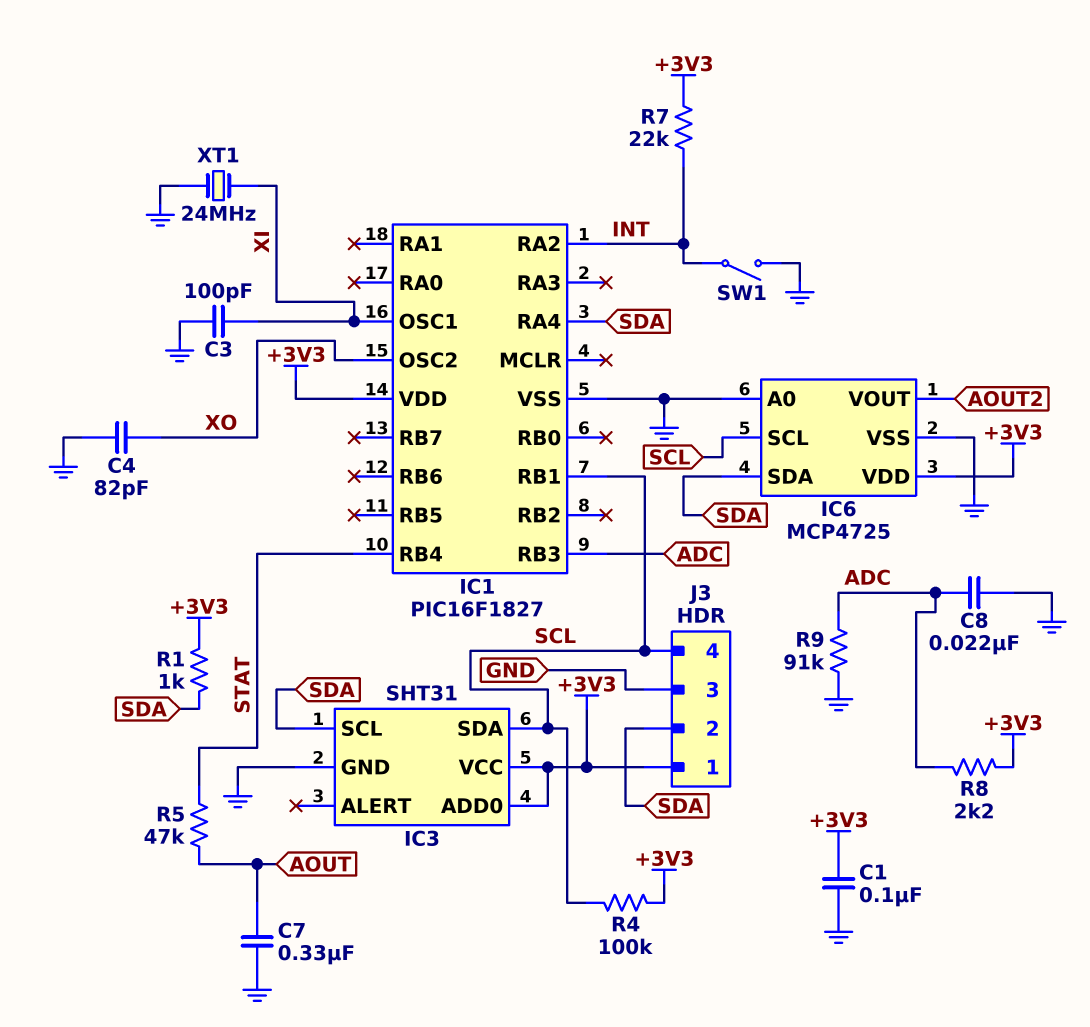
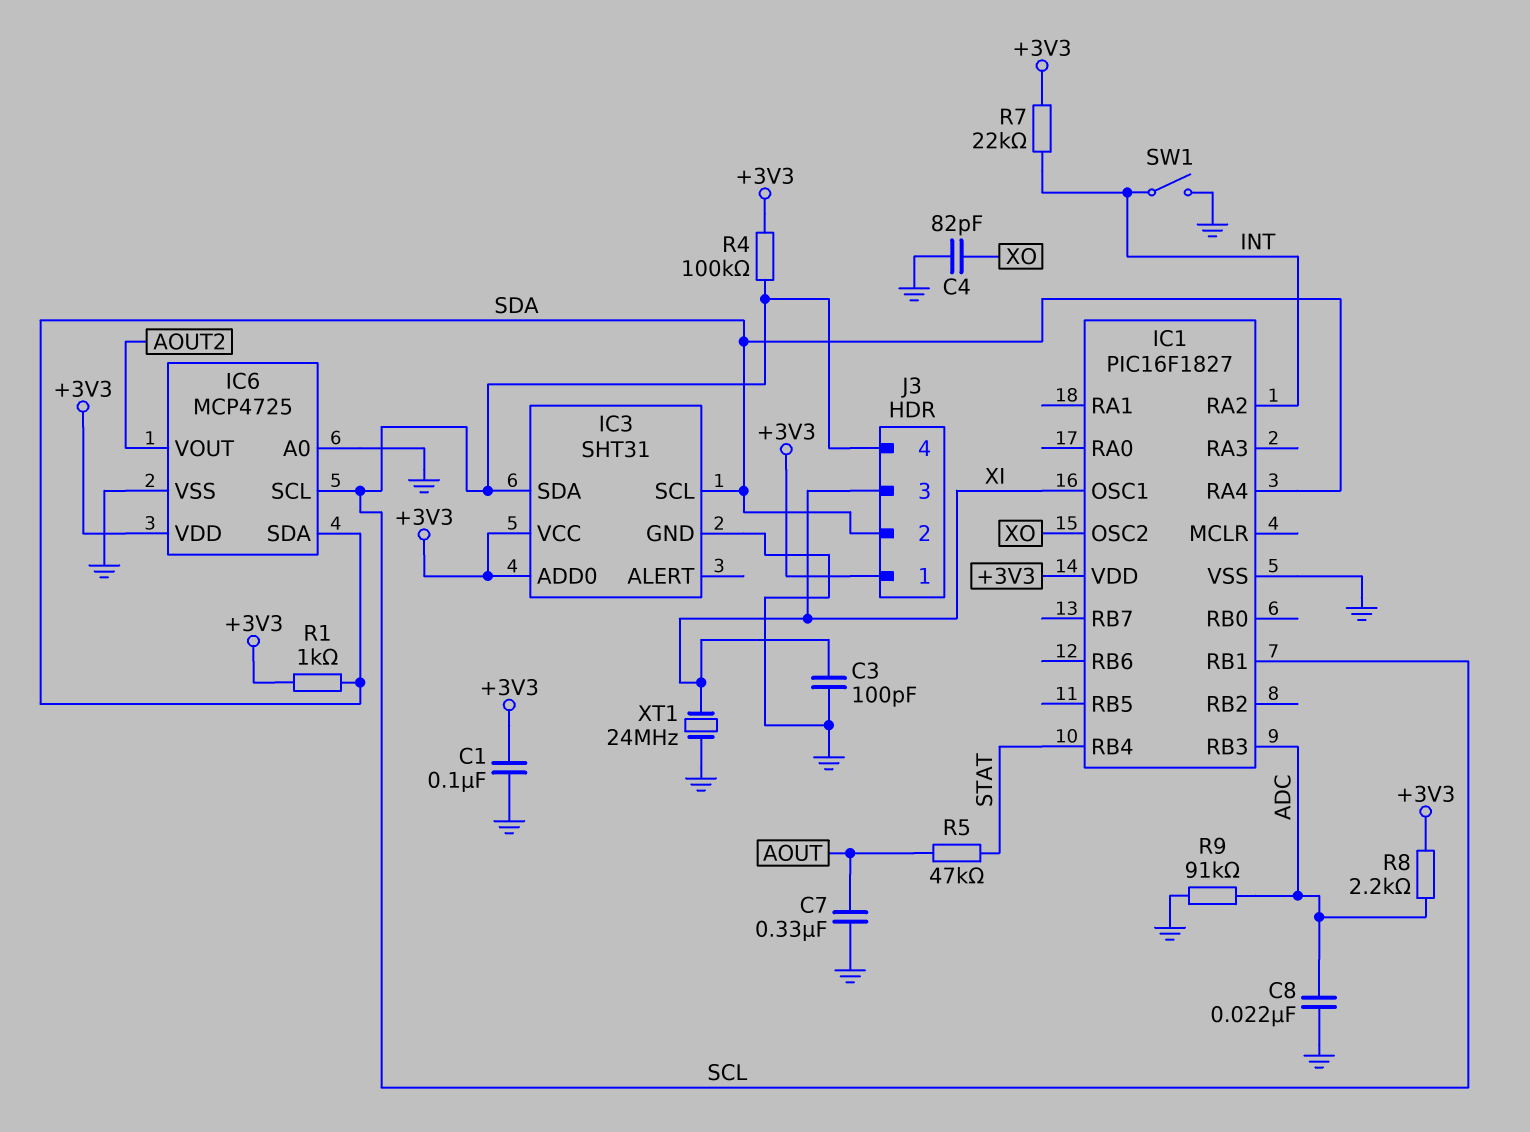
J3 pin 3: GND -> XI

